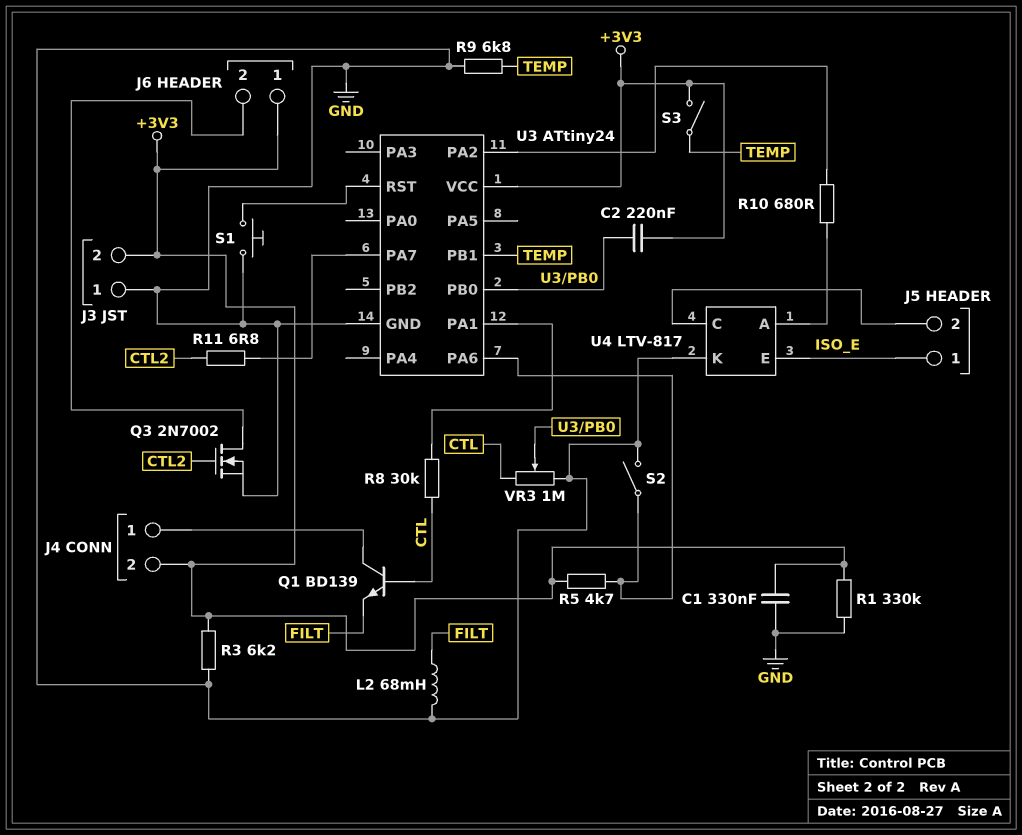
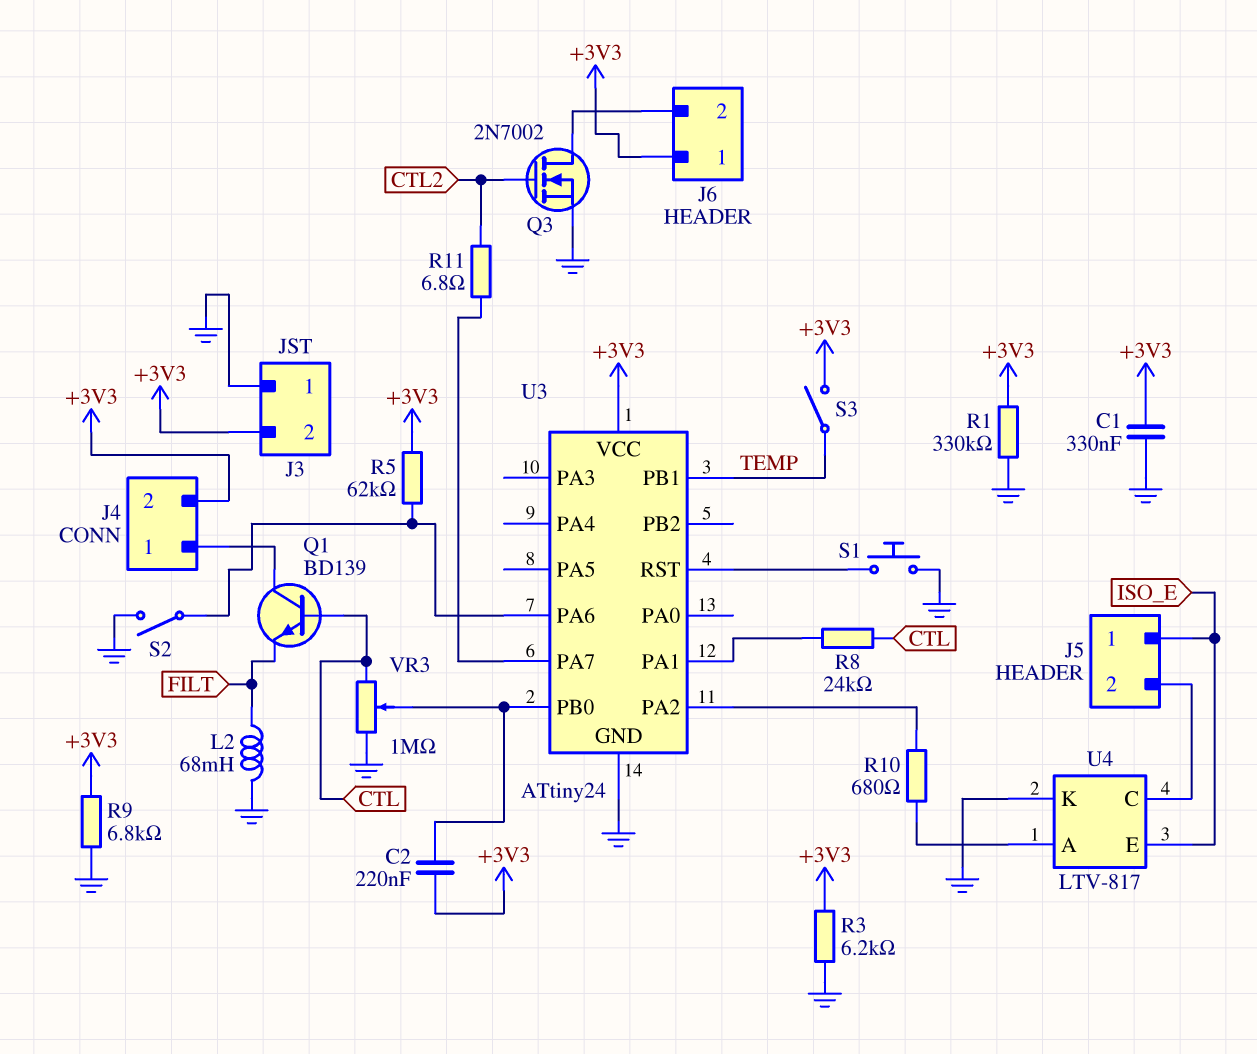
R5: 4.7k (+3V3, U3/PA6) -> 62k (+3V3, U3/PA6)
R8: 30k (CTL, U3/PA1) -> 24k (CTL, U3/PA1)
R9: 6.8k (GND, TEMP) -> 6.8k (+3V3, GND)

